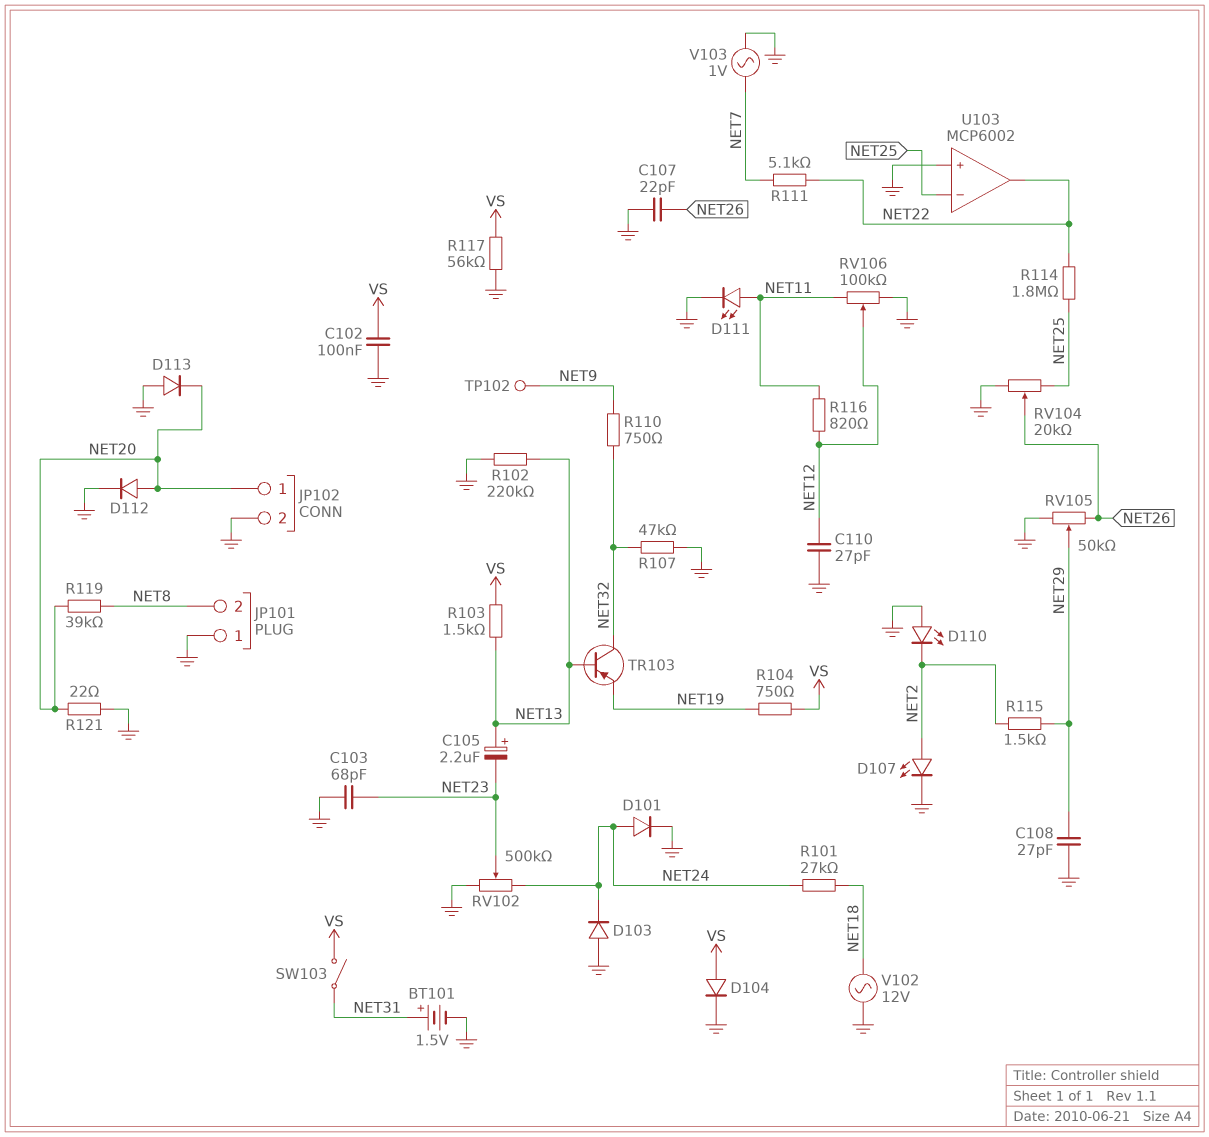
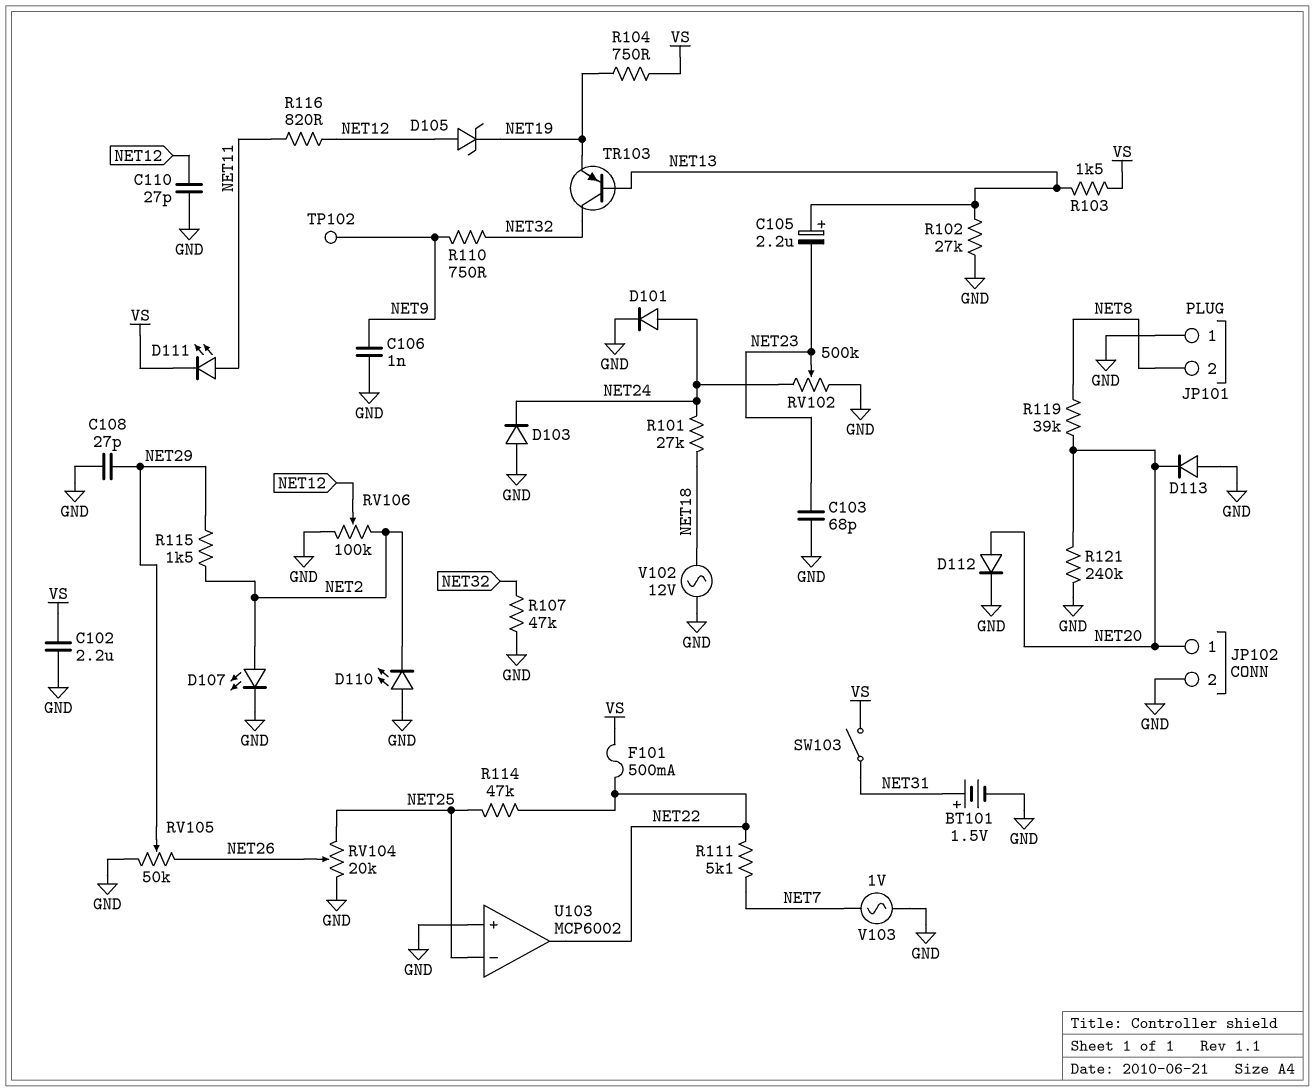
C102: 100nF (GND, VS) -> 2.2uF (GND, VS)
C106: none -> 1nF (GND, NET9)
C107: 22pF (GND, NET26) -> none
D104: diode (A VS, K GND) -> none
D105: none -> zener (A NET12, K NET19)
D111: LED (A NET11, K GND) -> LED (A NET11, K VS)
F101: none -> 500mA (NET22, VS)
R102: 220k (GND, NET13) -> 27k (GND, NET13)
R114: 1.8M (NET22, NET25) -> 47k (NET22, NET25)
R117: 56k (GND, VS) -> none
R121: 22 (GND, NET20) -> 240k (GND, NET20)
RV106: 100k (GND, NET11, wiper NET12) -> 100k (GND, NET2, wiper NET12)

